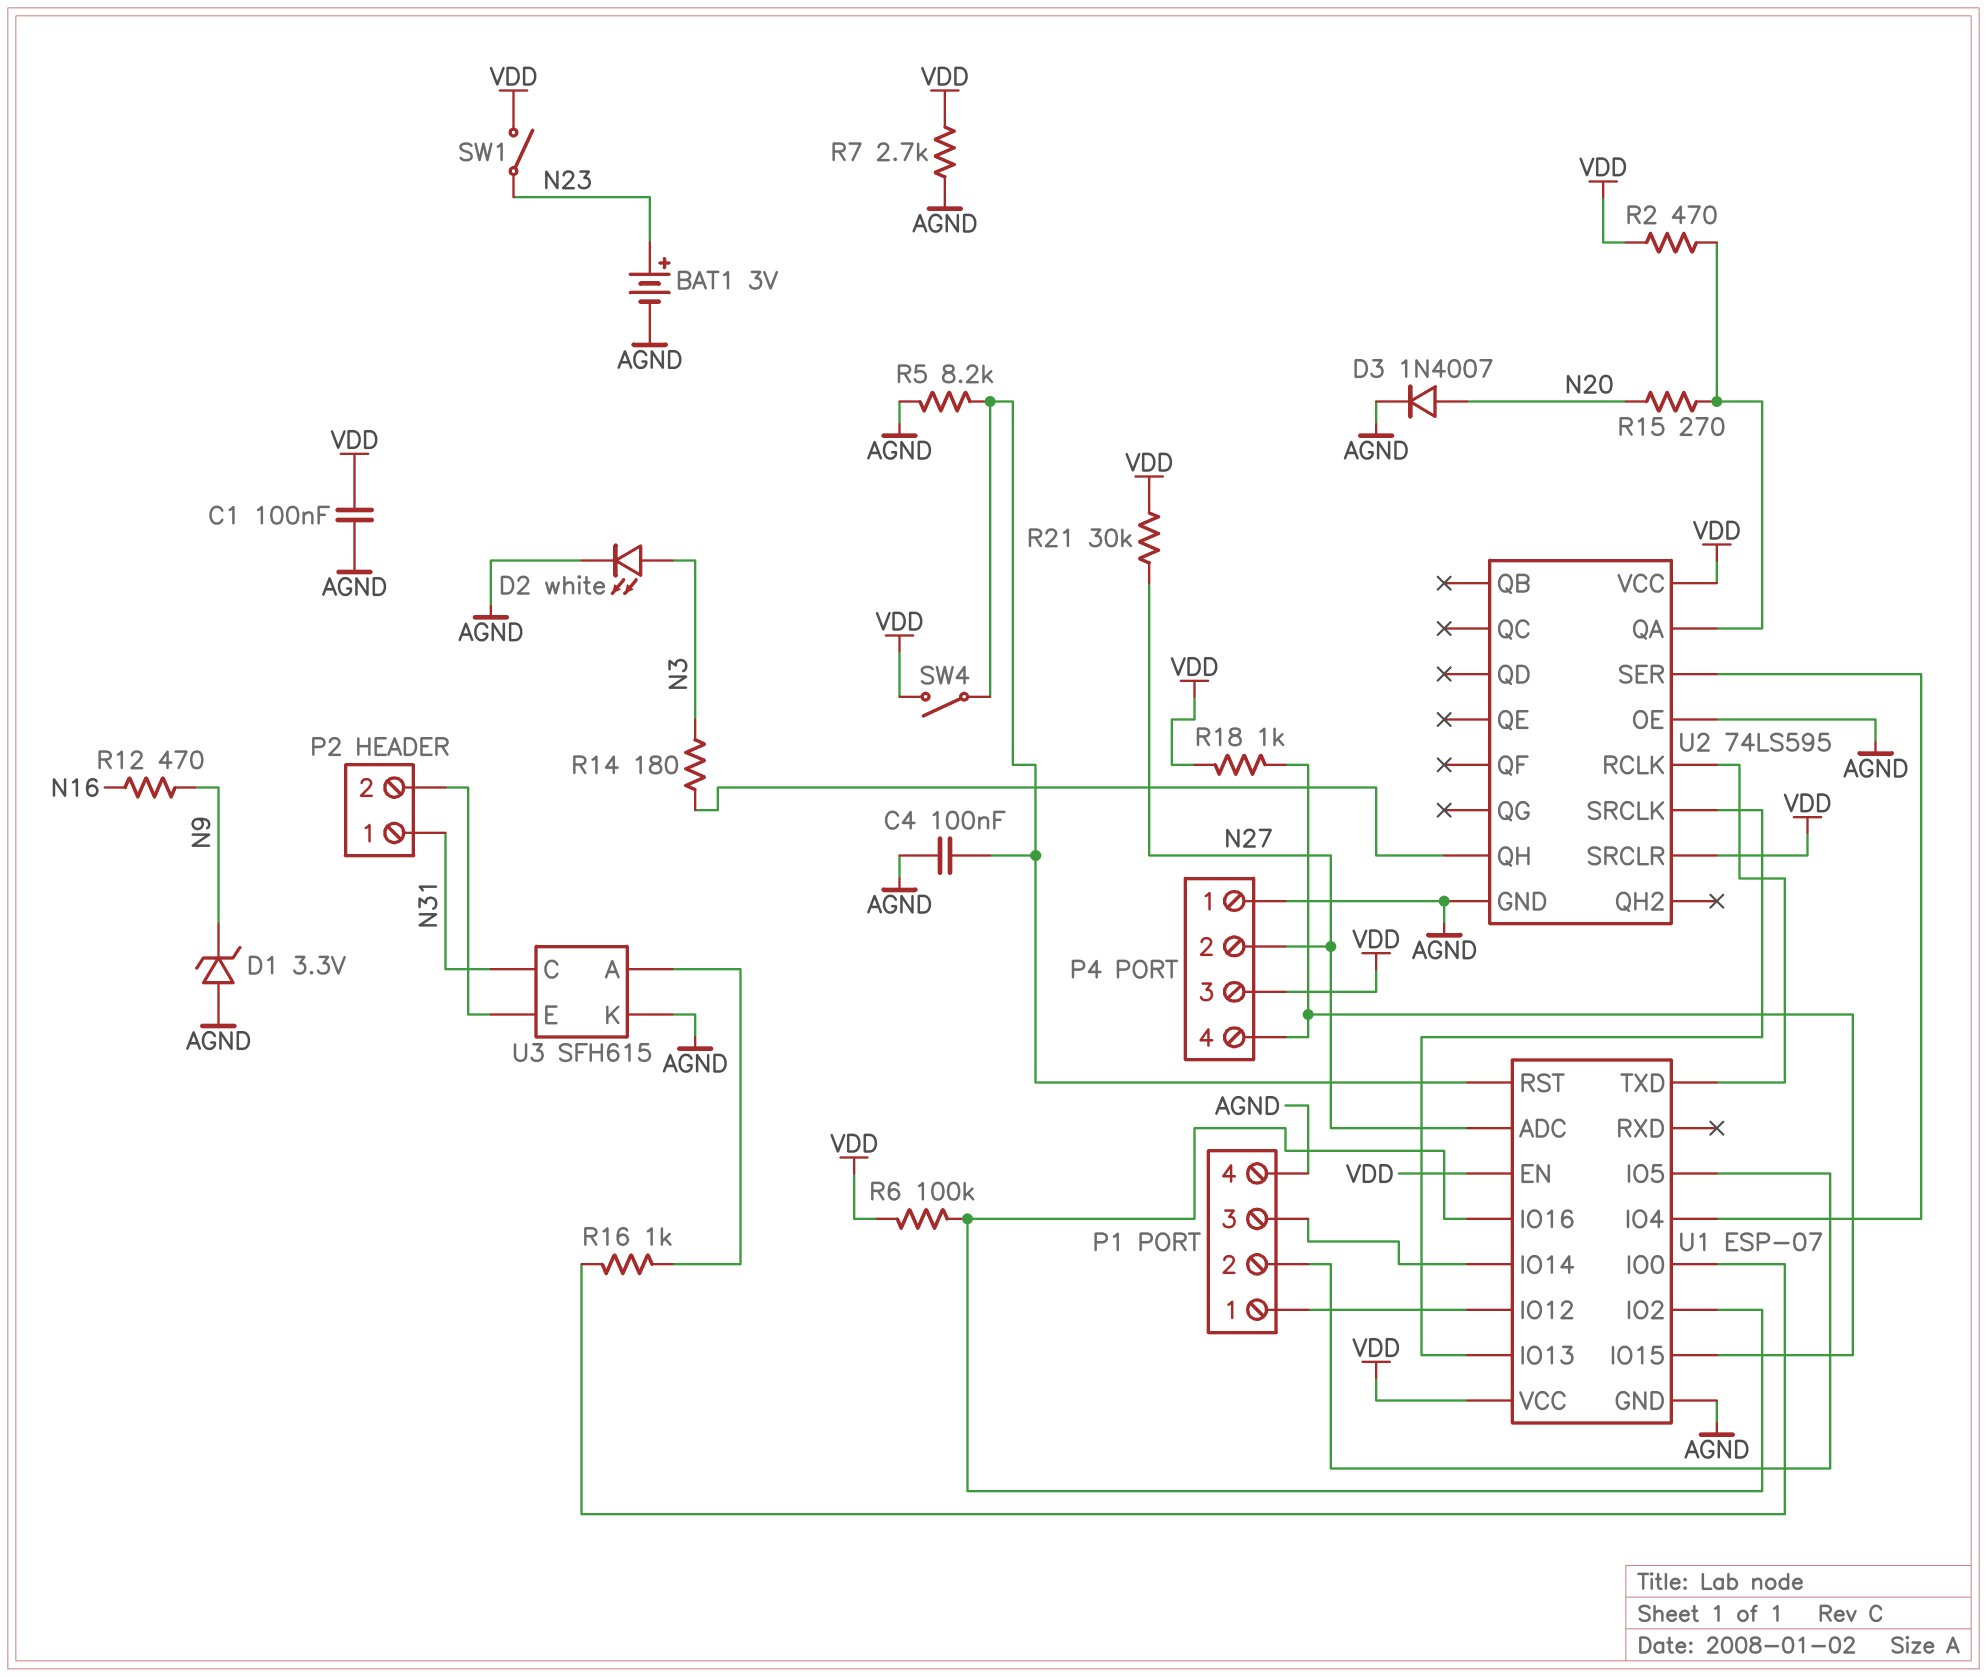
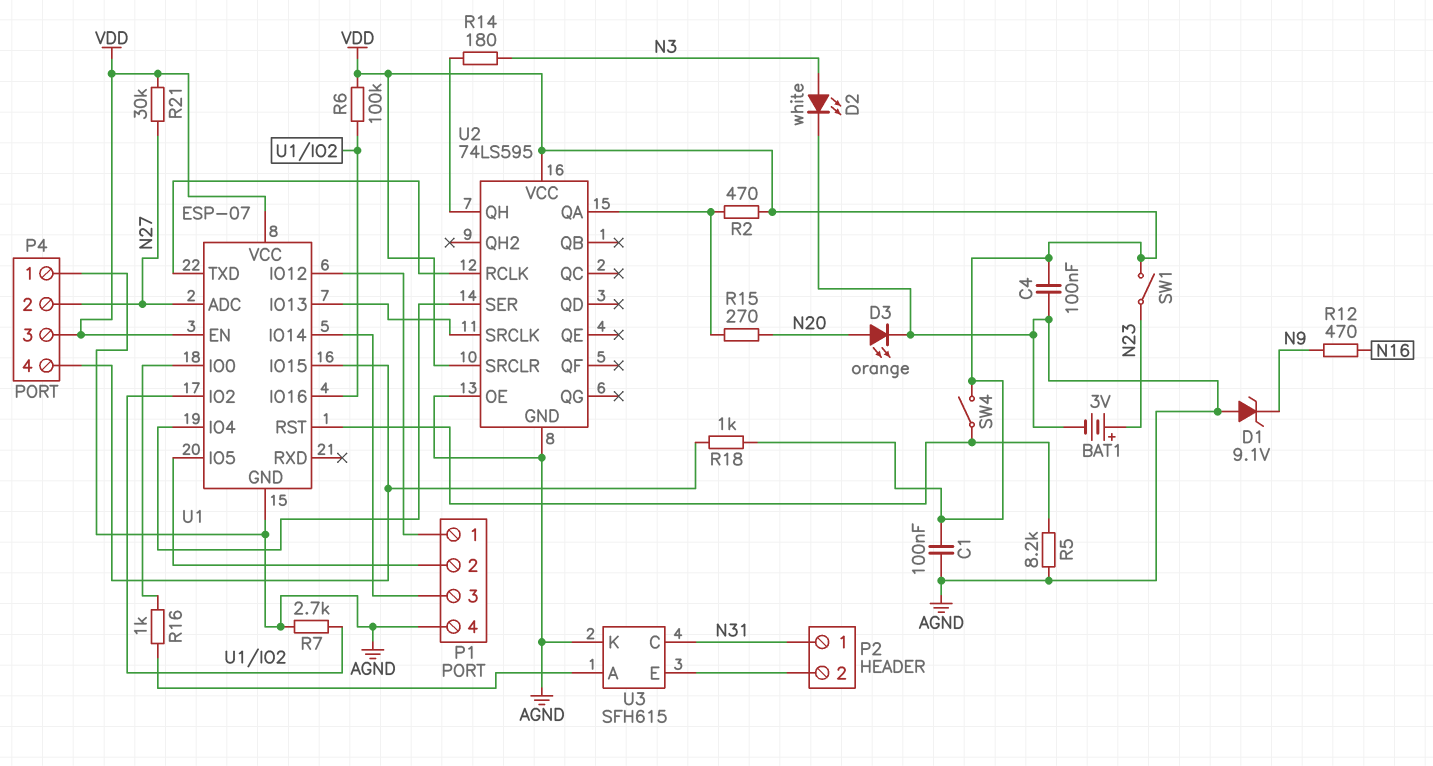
C4: 100nF (AGND, U1/RST) -> 100nF (AGND, VDD)
D1: zener 3.3V (A AGND, K N9) -> zener 9.1V (A AGND, K N9)
D3: diode 1N4007 (A N20, K AGND) -> LED orange (A N20, K AGND)
R7: 2.7k (AGND, VDD) -> 2.7k (AGND, U1/IO2)

